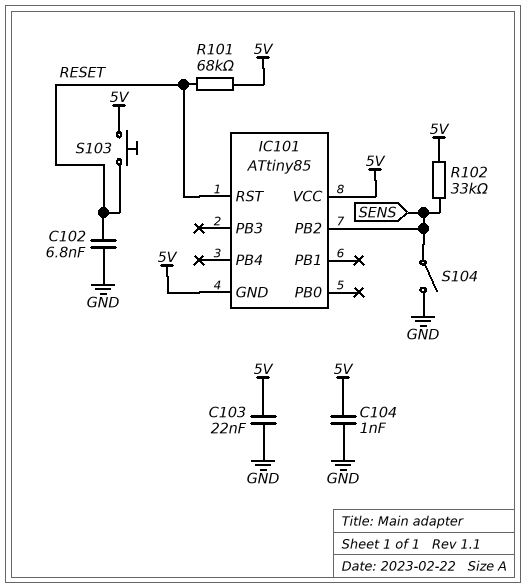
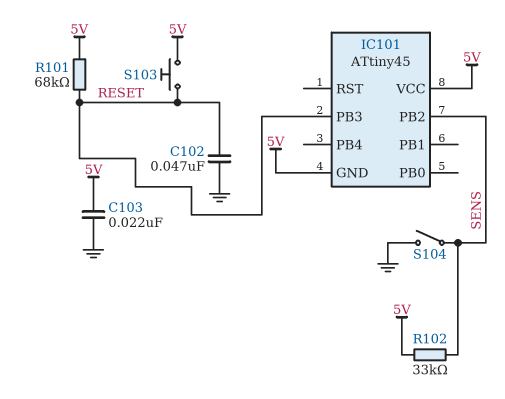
C102: 6.8nF (GND, RESET) -> 47nF (GND, RESET)
C104: 1nF (5V, GND) -> none
IC101: ATtiny85 -> ATtiny45
IC101 pin PB3: none -> RESET
IC101 pin RST: RESET -> none

